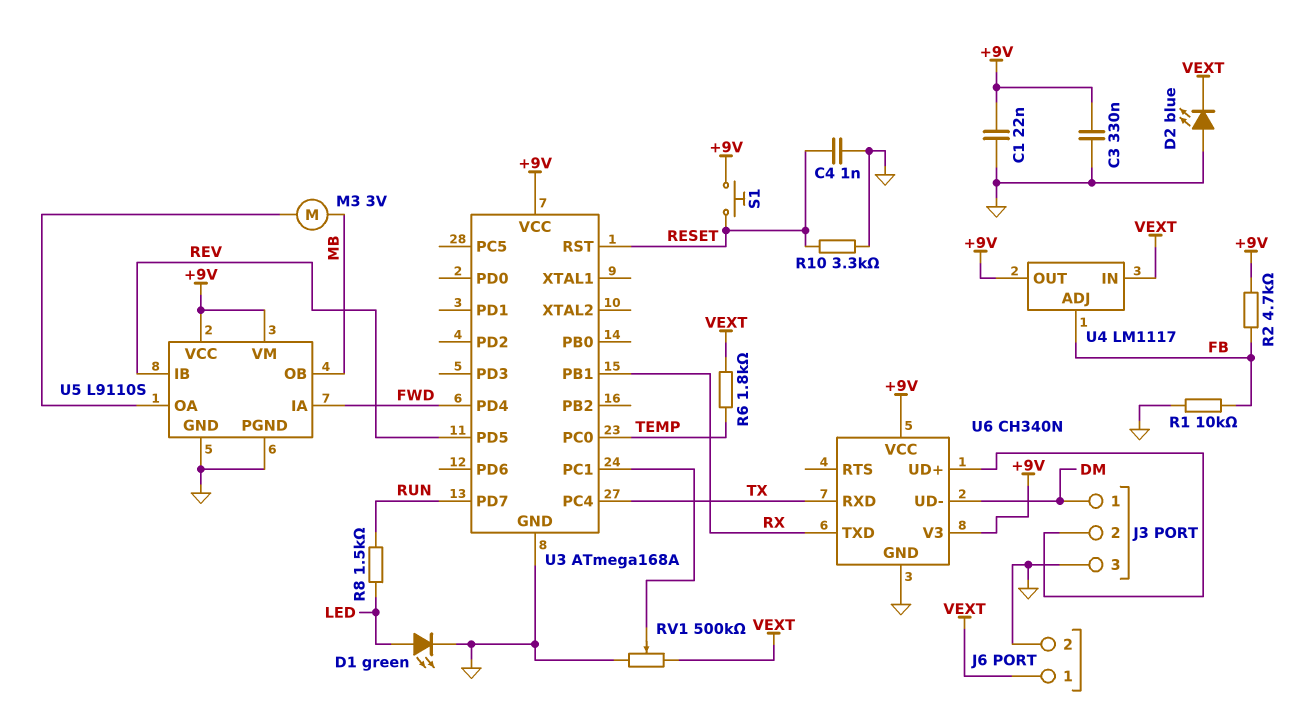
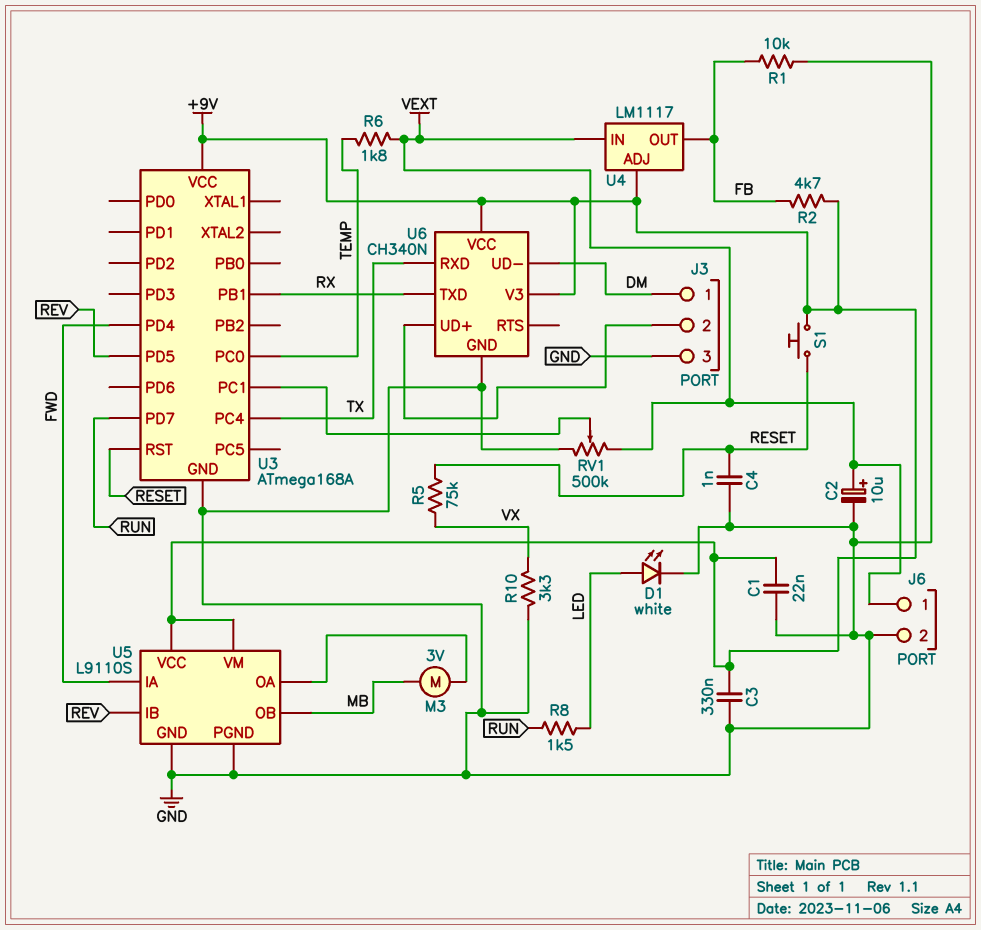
C2: none -> 10uF (plus VEXT, minus GND)
D1: LED green (A LED, K GND) -> LED white (A LED, K GND)
D2: LED blue (A GND, K VEXT) -> none
R5: none -> 75k (RESET, VX)
R10: 3.3k (GND, RESET) -> 3.3k (GND, VX)
U4 pin ADJ: FB -> +9V
U4 pin OUT: +9V -> FB

